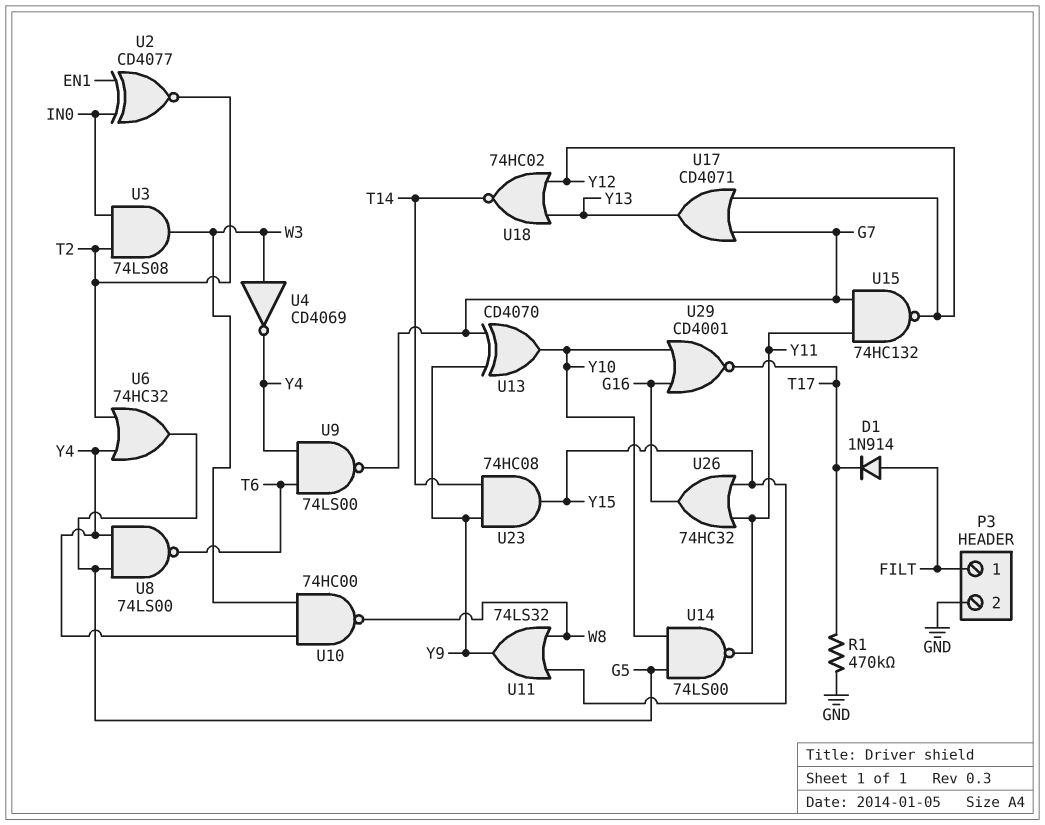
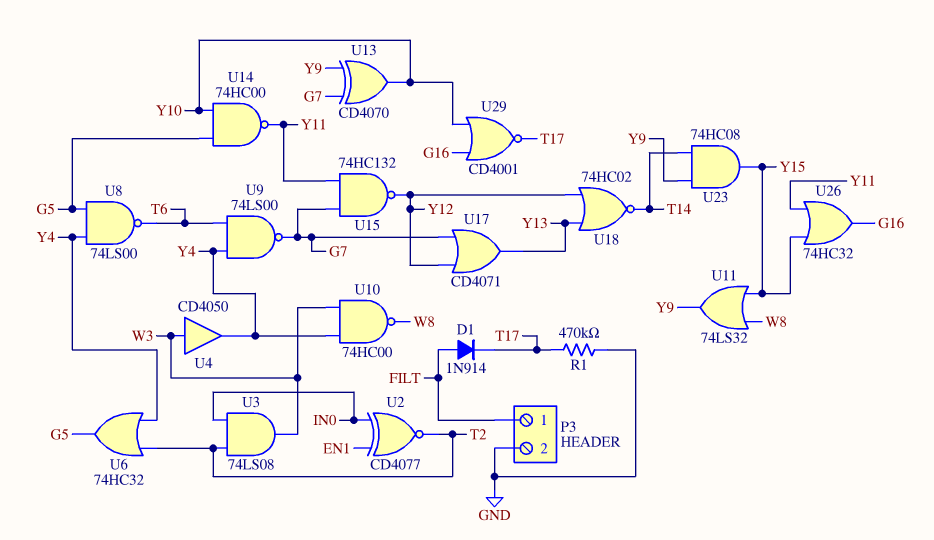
U4: NOT CD4069 (in W3, out Y4) -> buffer CD4050 (in W3, out Y4)
U14: NAND 74LS00 (in G5, in Y10, out Y11) -> NAND 74HC00 (in G5, in Y10, out Y11)

